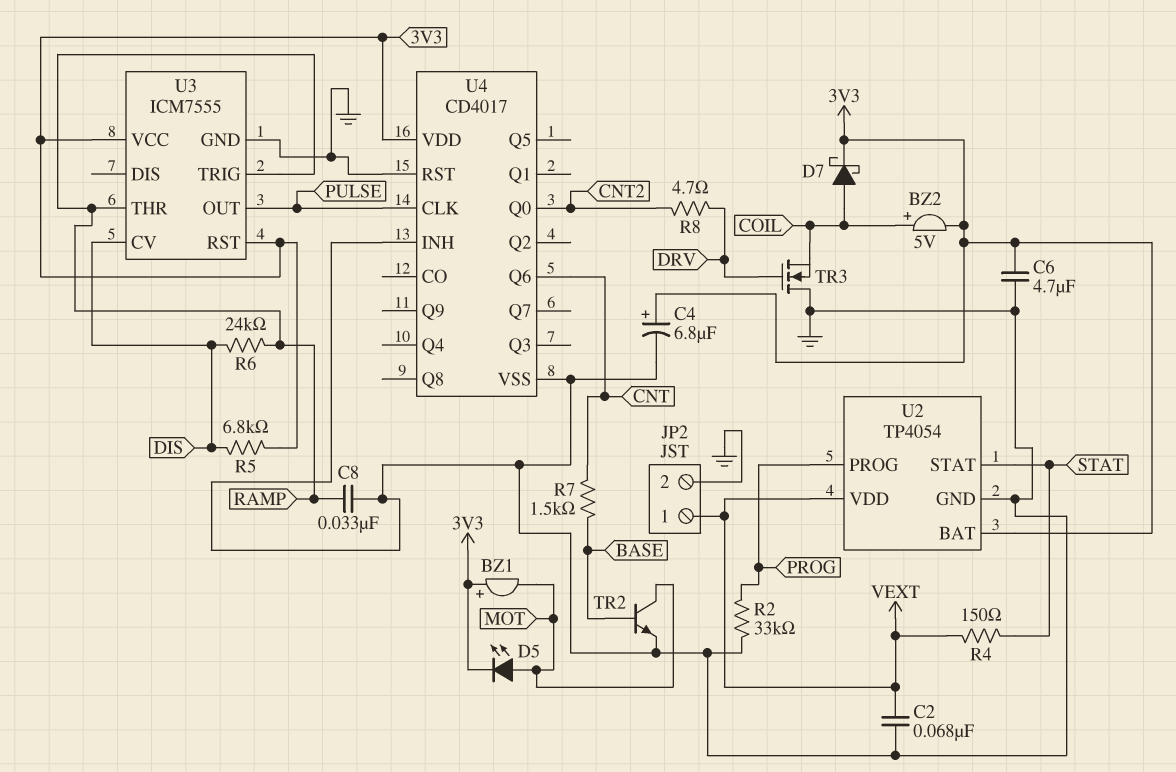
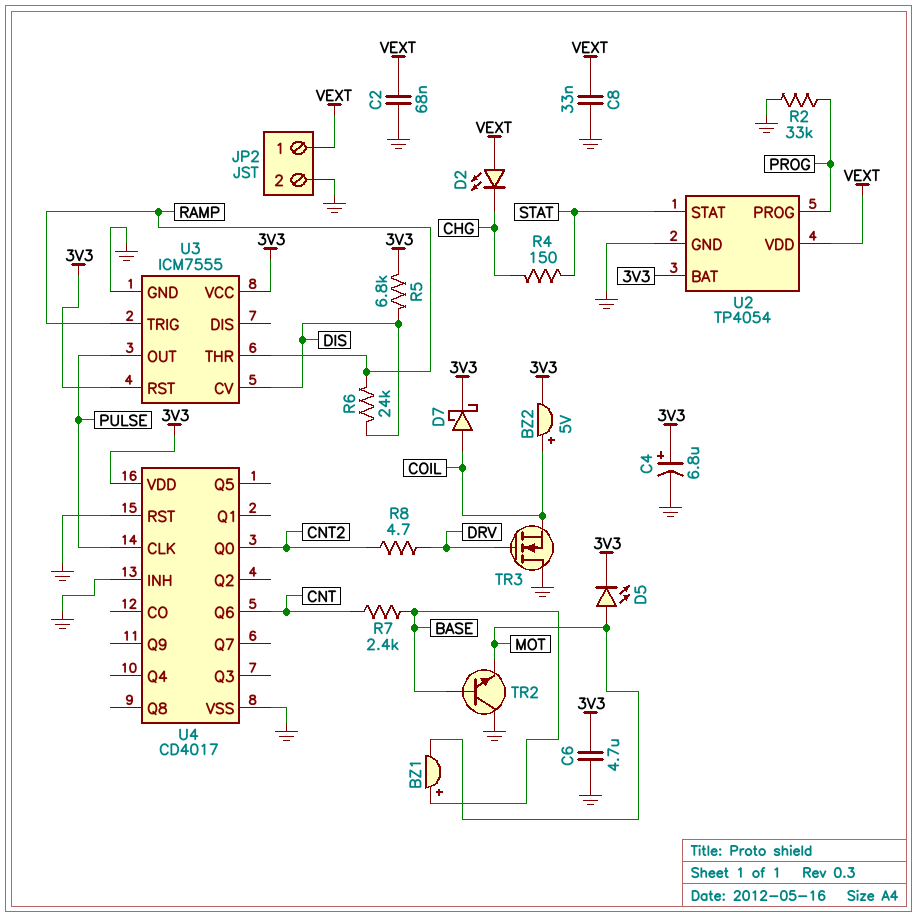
BZ1: buzzer (plus 3V3, minus MOT) -> buzzer (plus BASE, minus MOT)
C8: 33nF (GND, RAMP) -> 33nF (GND, VEXT)
D2: none -> LED (A VEXT, K CHG)
R4: 150 (STAT, VEXT) -> 150 (CHG, STAT)
R7: 1.5k (BASE, CNT) -> 2.4k (BASE, CNT)
TR2: NPN (B BASE, C MOT, E GND) -> NPN (B BASE, C GND, E MOT)

